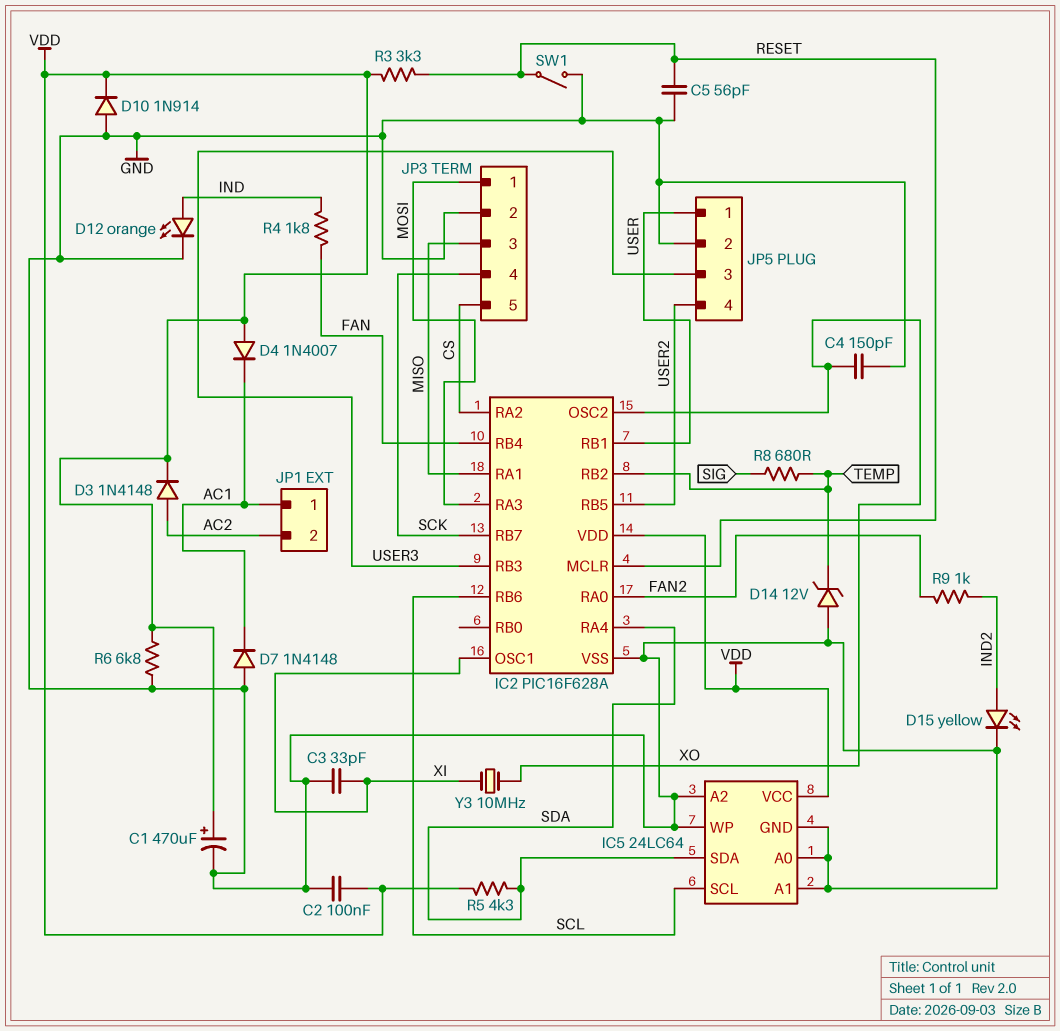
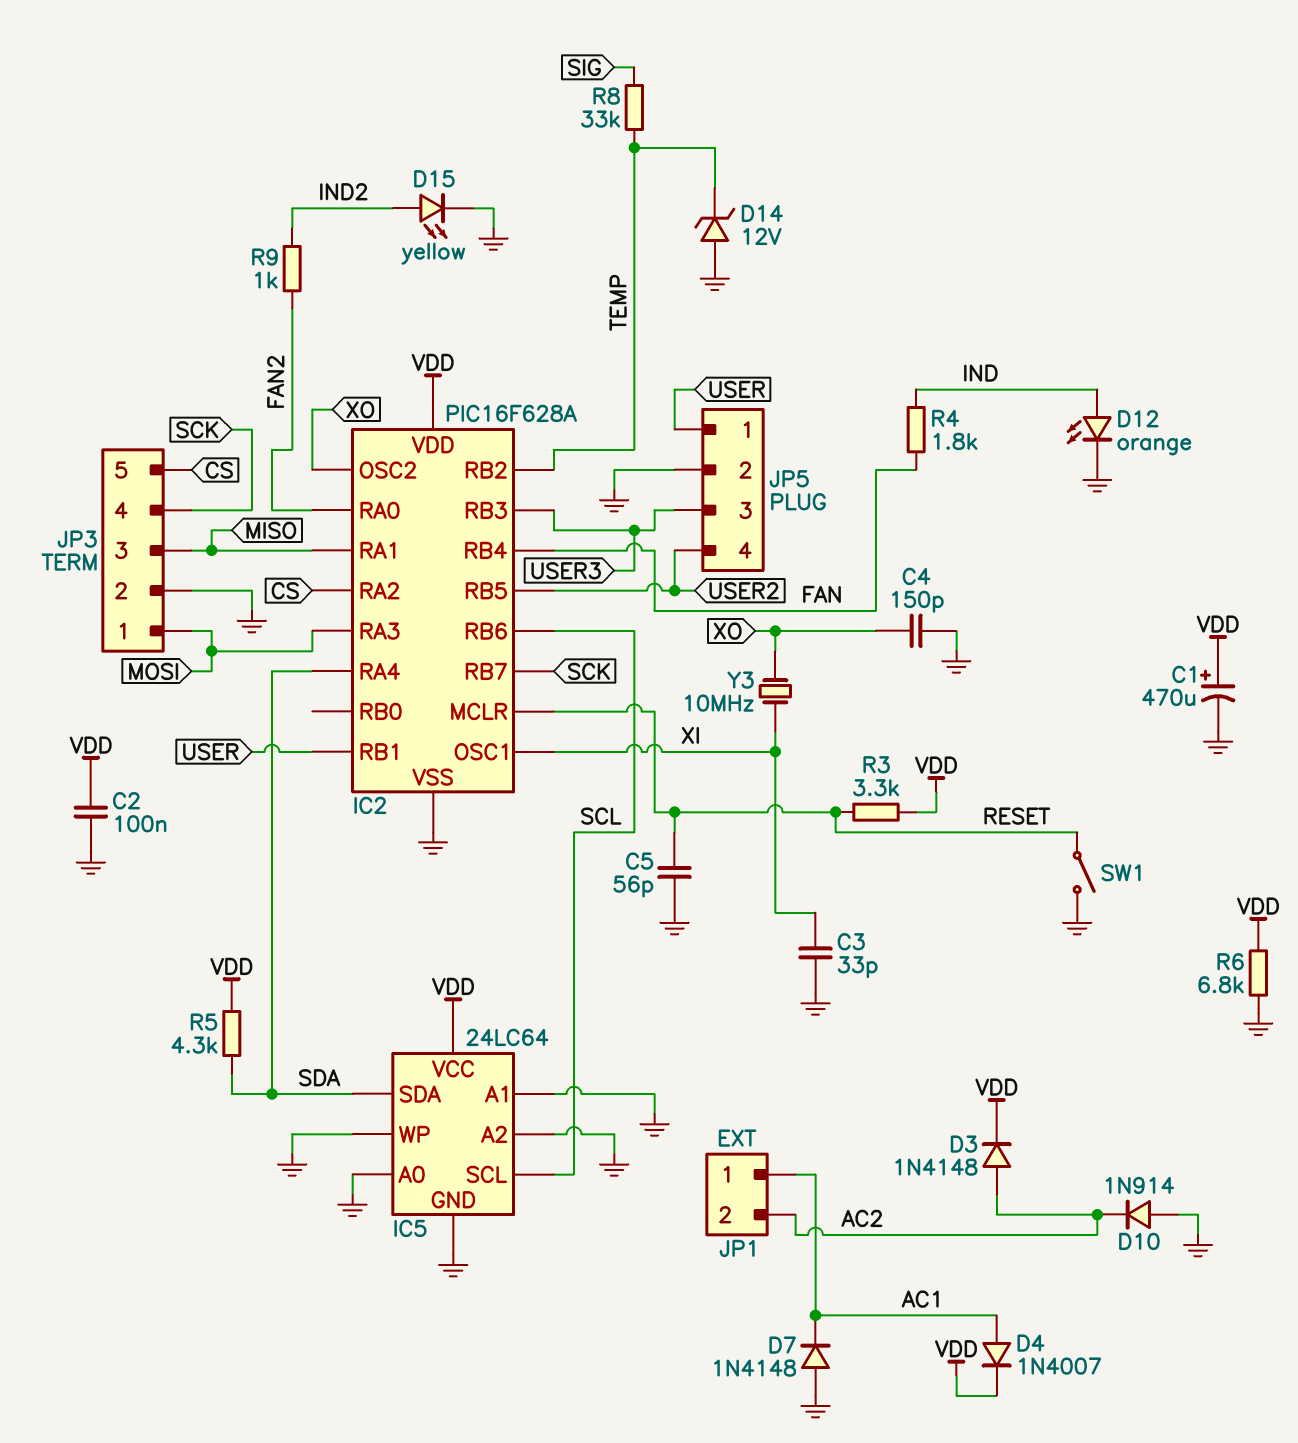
D4: diode 1N4007 (A VDD, K AC1) -> diode 1N4007 (A AC1, K VDD)
D10: diode 1N914 (A GND, K VDD) -> diode 1N914 (A GND, K AC2)
R8: 680 (SIG, TEMP) -> 33k (SIG, TEMP)

